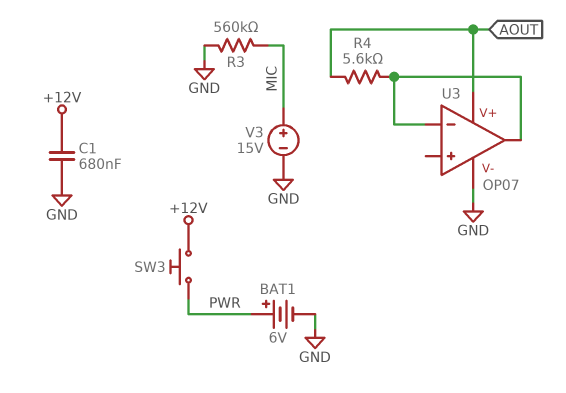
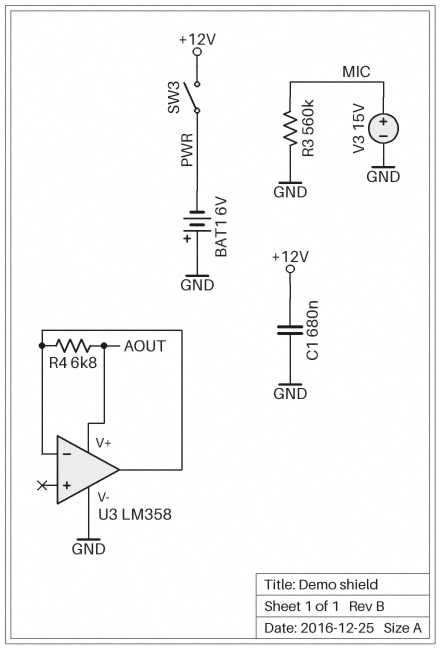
BAT1: 6V (plus PWR, minus GND) -> 6V (plus GND, minus PWR)
R4: 5.6k (AOUT, U3/in-) -> 6.8k (AOUT, U3/in-)
SW3: button (+12V, PWR) -> switch (+12V, PWR)
U3: OP07 -> LM358

